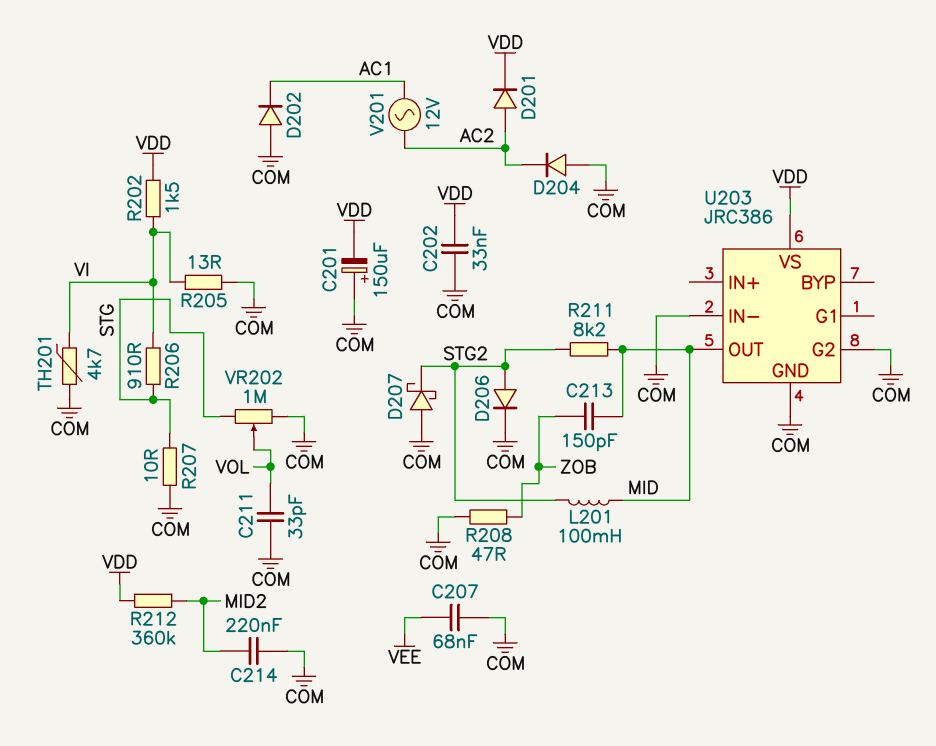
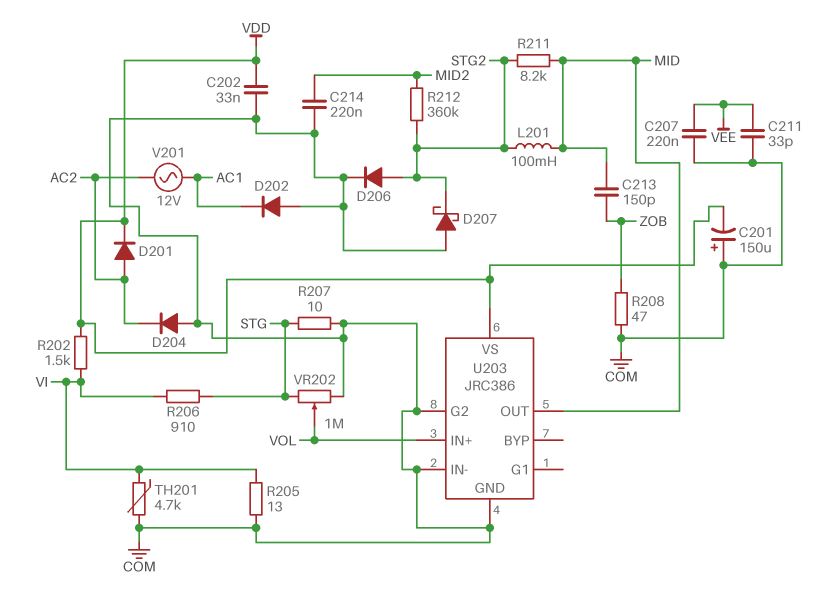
C207: 68nF (COM, VEE) -> 220nF (COM, VEE)
C211: 33pF (COM, VOL) -> 33pF (COM, VEE)
R212: 360k (MID2, VDD) -> 360k (MID2, STG2)
U203 pin IN+: none -> VOL

